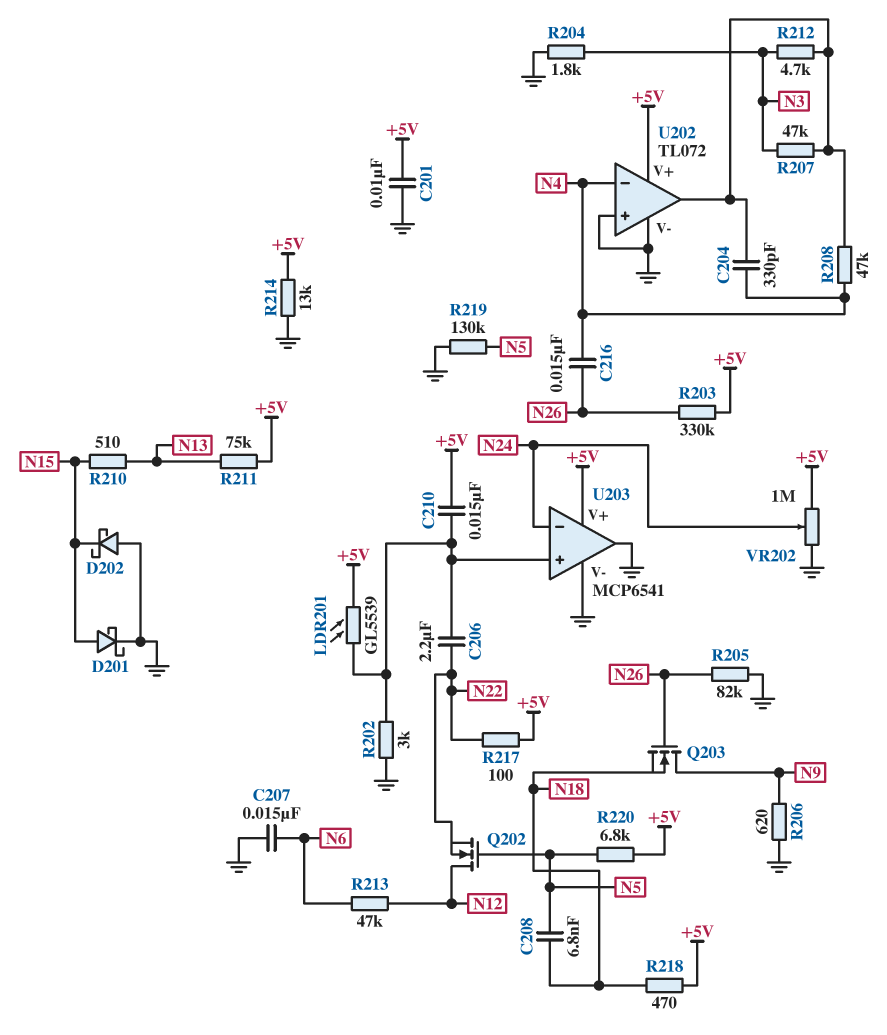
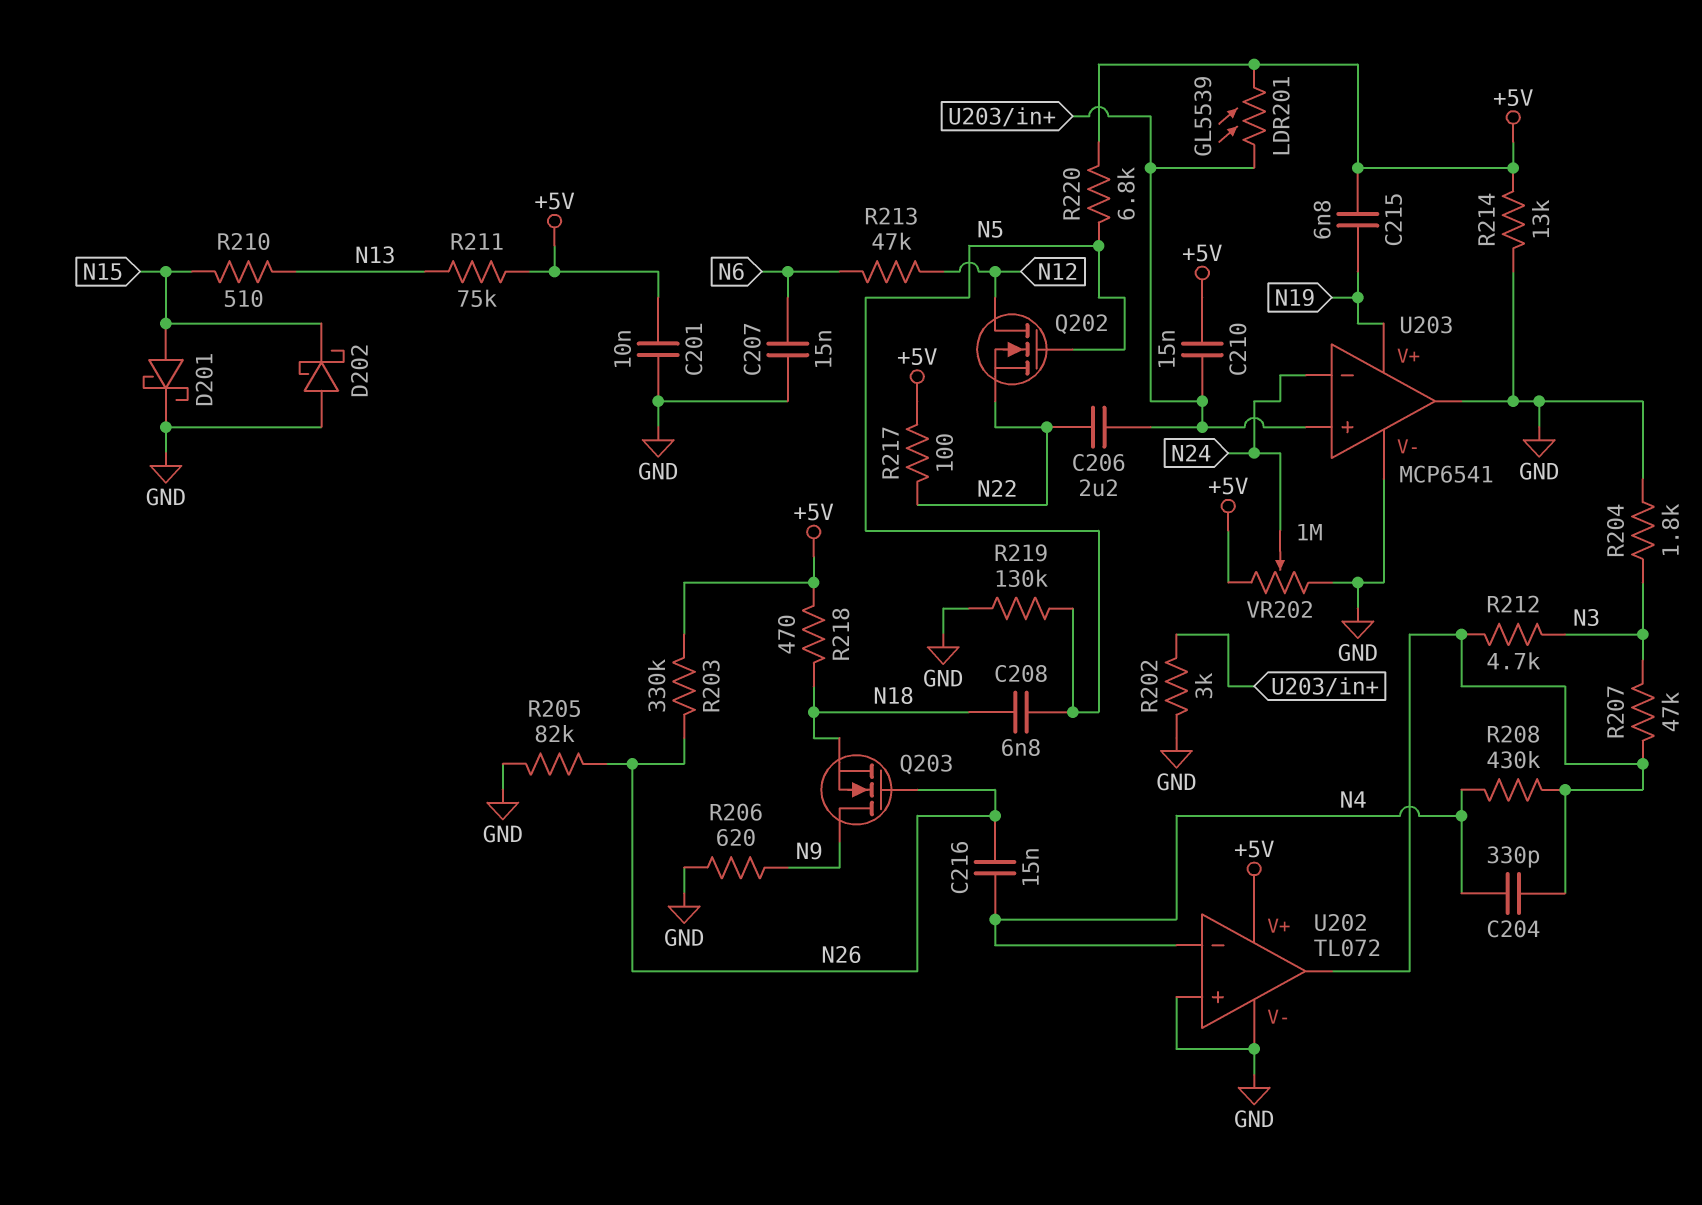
C215: none -> 6.8nF (+5V, N19)
R208: 47k (N4, U202/out) -> 430k (N4, U202/out)
U203 pin V+: +5V -> N19

